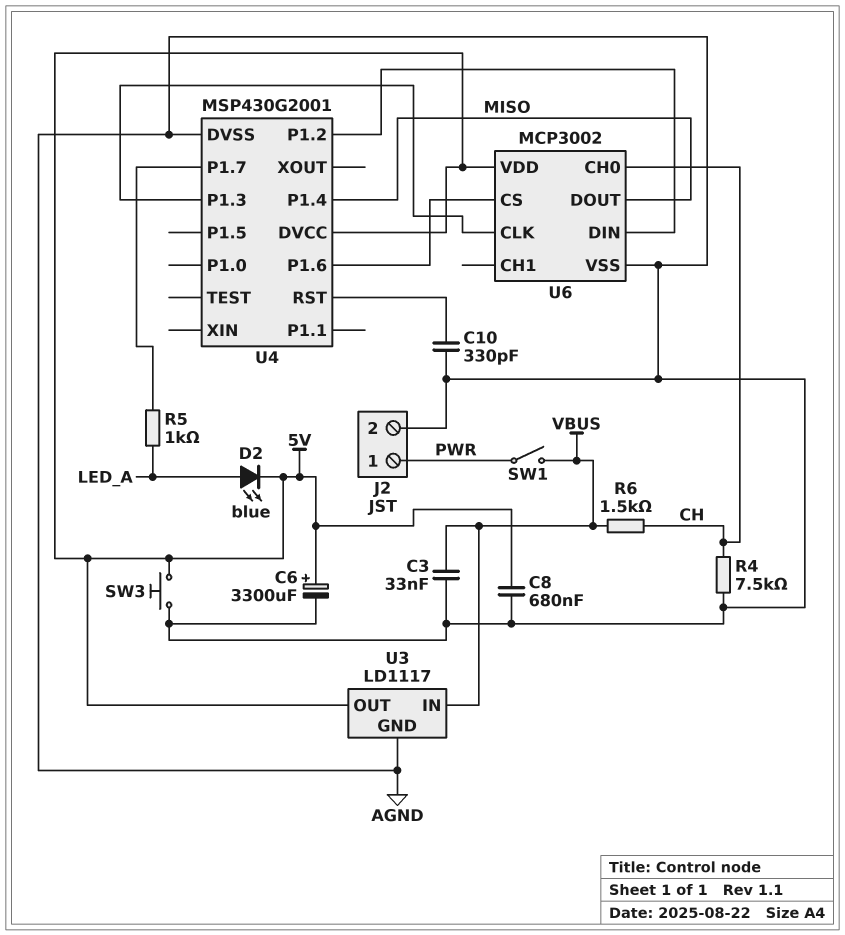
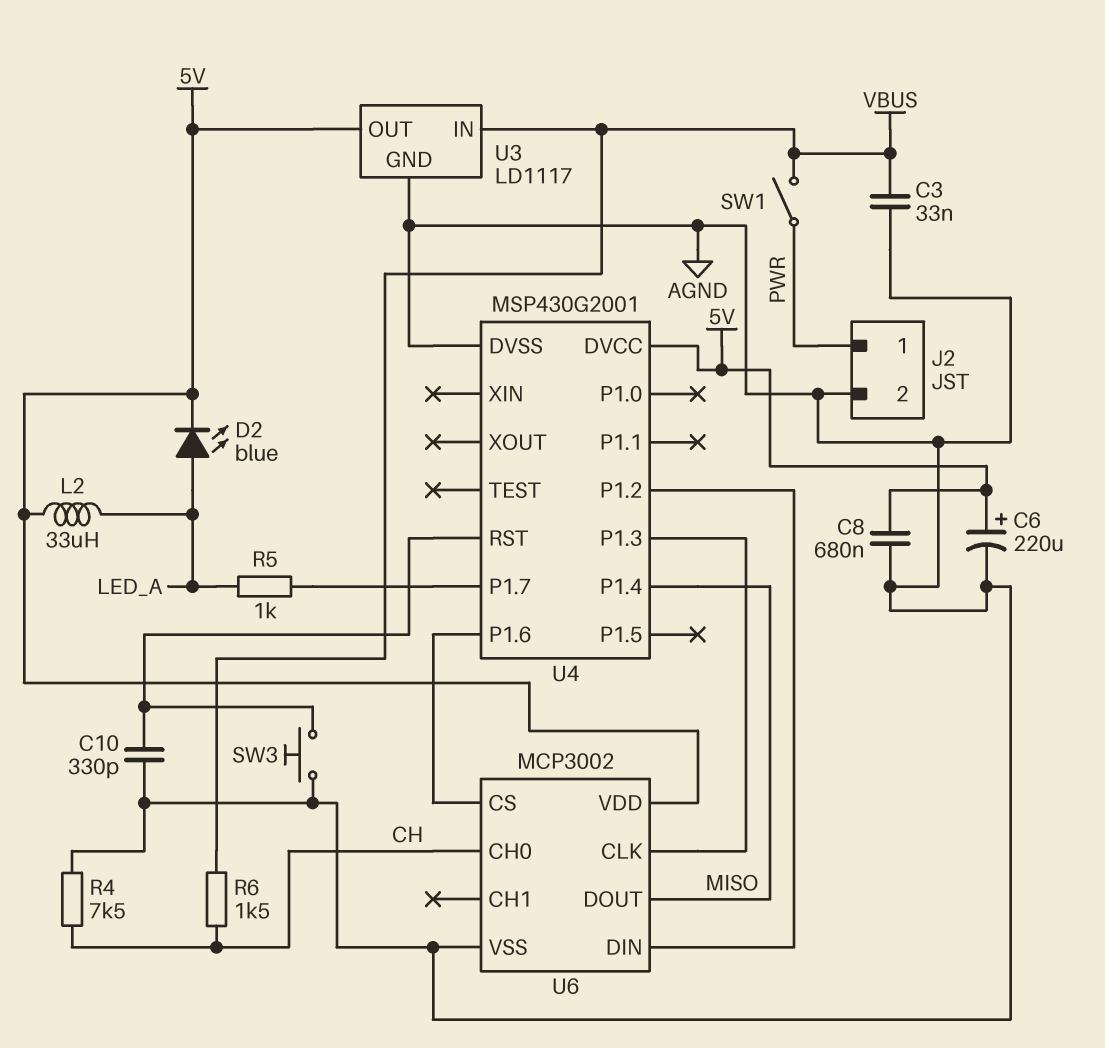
C6: 3300uF (plus 5V, minus AGND) -> 220uF (plus 5V, minus AGND)
L2: none -> 33uH (5V, LED_A)
SW3: button (5V, AGND) -> button (AGND, U4/RST)

